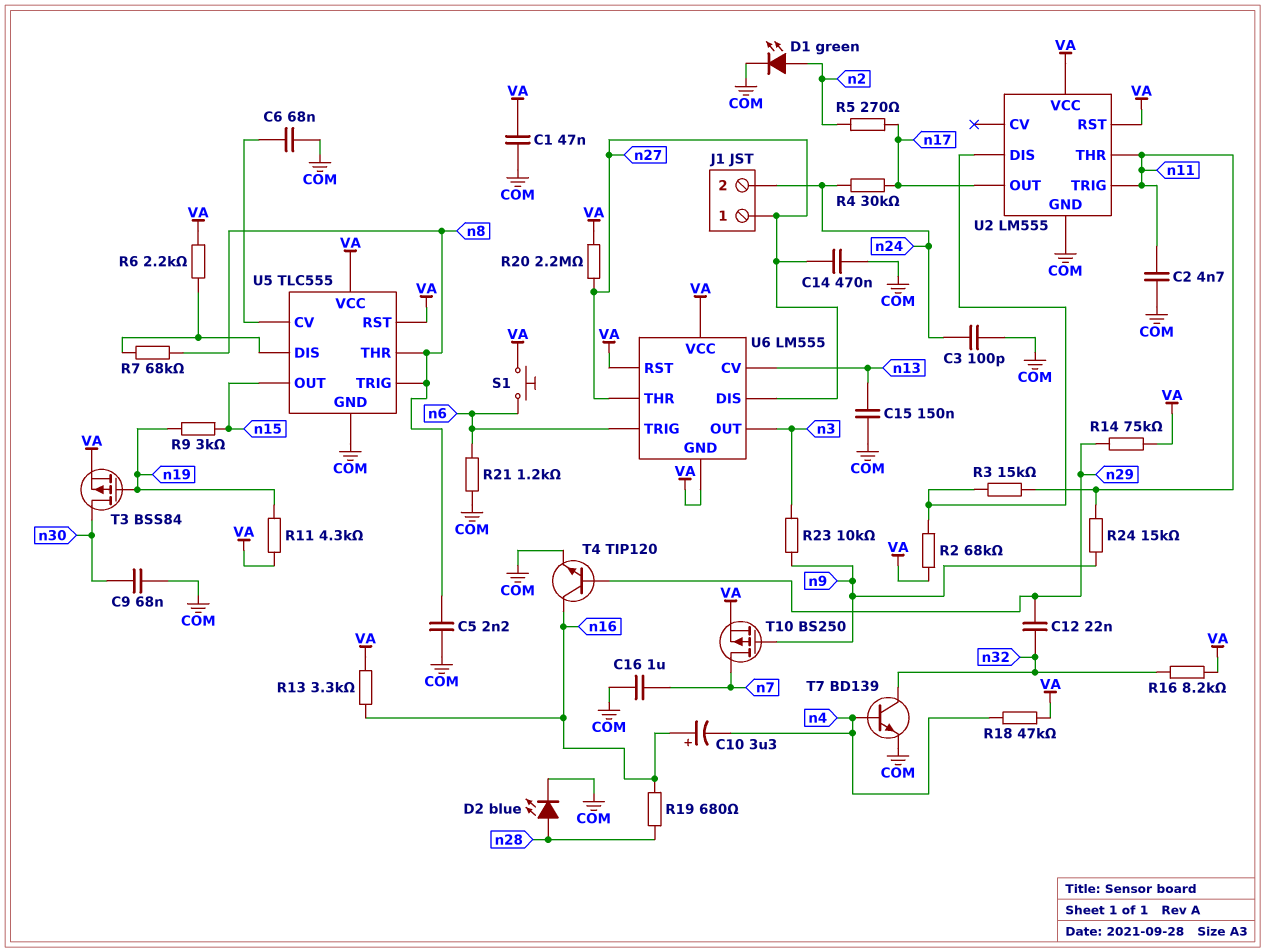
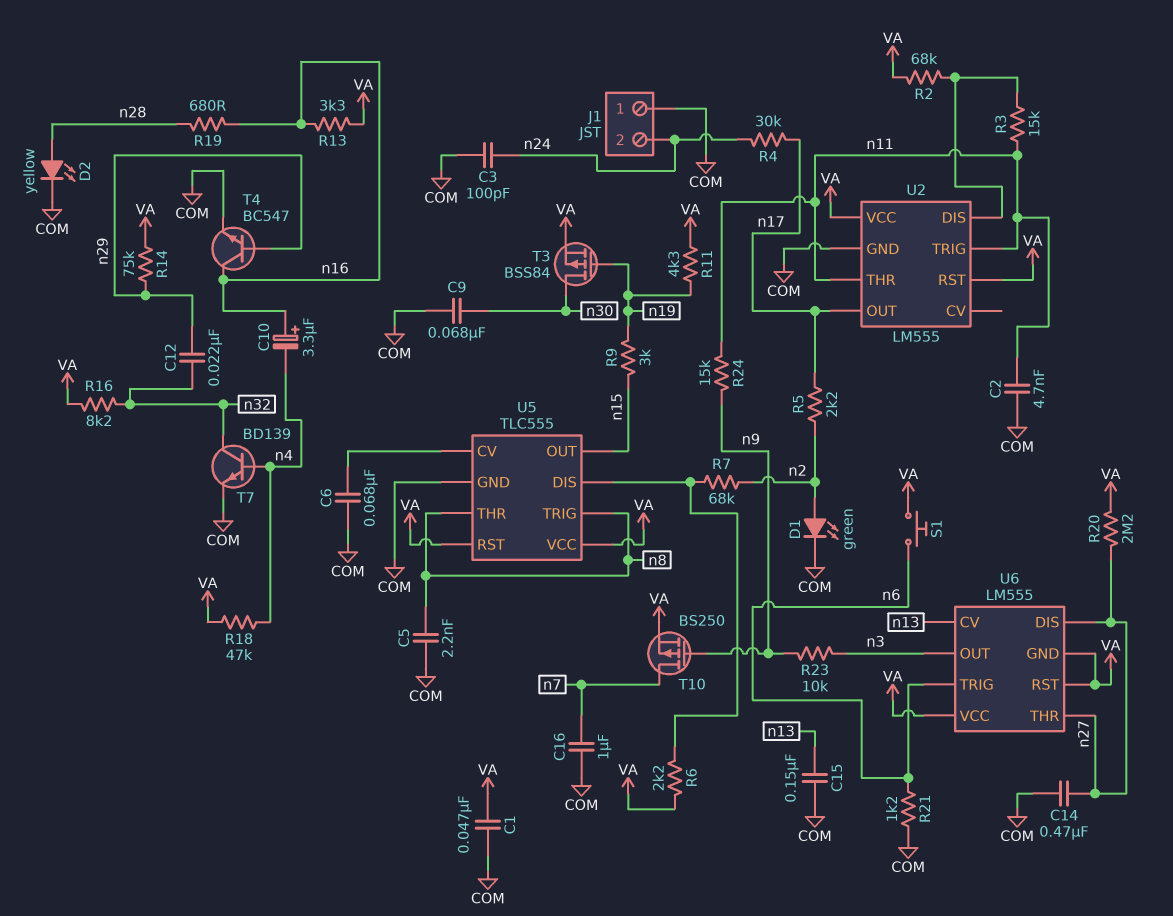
D2: LED blue (A n28, K COM) -> LED yellow (A n28, K COM)
J1 pin 1: n27 -> COM
R5: 270 (n2, n17) -> 2.2k (n2, n17)
R7: 68k (U5/DIS, n8) -> 68k (U5/DIS, n2)
T4: NPN TIP120 (B n29, C n16, E COM) -> NPN BC547 (B n29, C n16, E COM)

